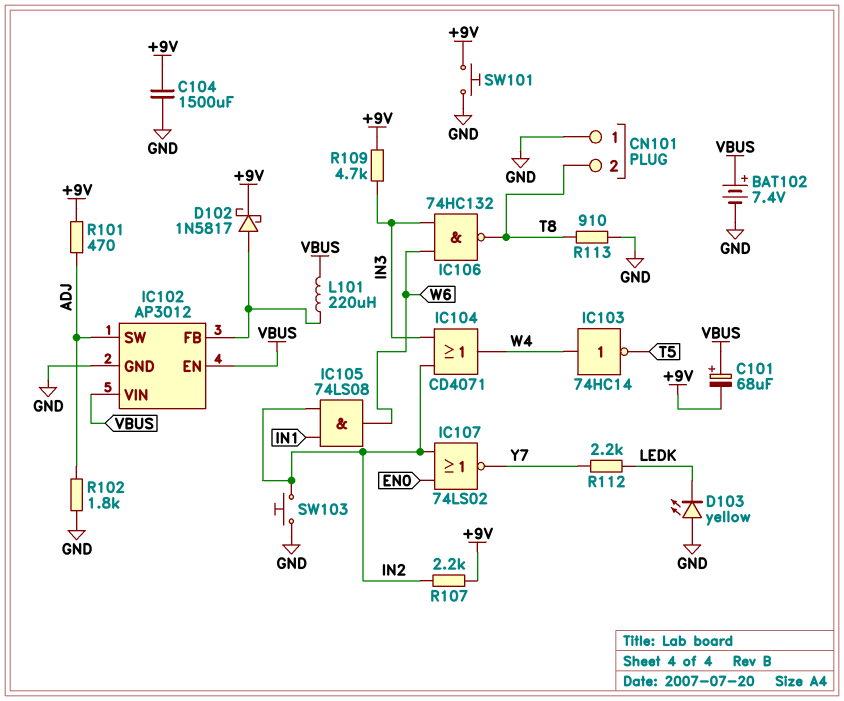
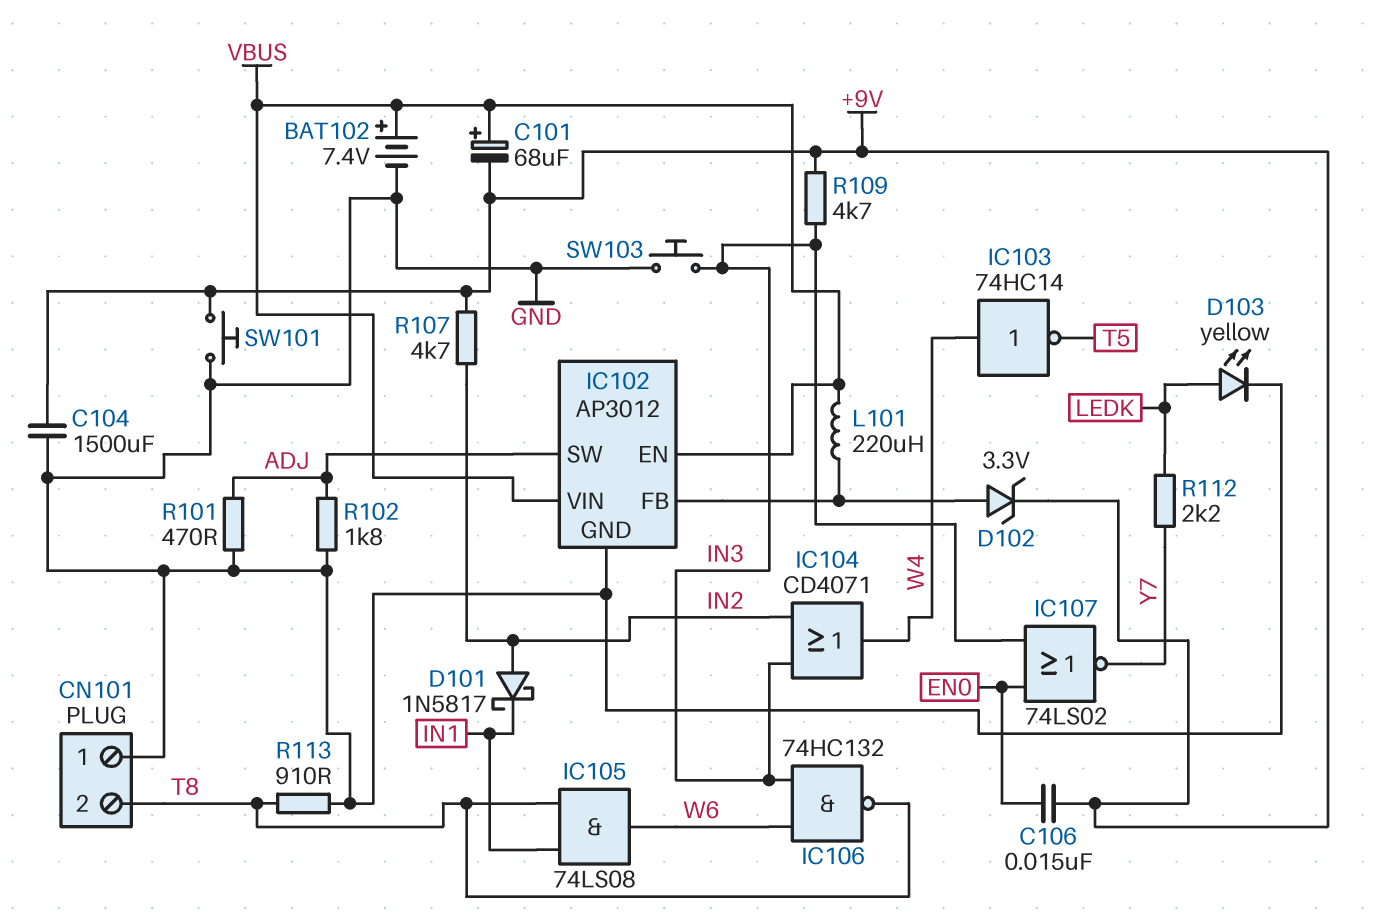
C106: none -> 15nF (+9V, EN0)
D101: none -> schottky 1N5817 (A IN2, K IN1)
D102: schottky 1N5817 (A IC102/FB, K +9V) -> zener 3.3V (A IC102/FB, K +9V)
D103: LED yellow (A GND, K LEDK) -> LED yellow (A LEDK, K GND)
IC105: AND 74LS08 (in IN1, in IN2, out W6) -> AND 74LS08 (in IN1, in T8, out W6)
IC107: NOR 74LS02 (in EN0, in IN2, out Y7) -> NOR 74LS02 (in EN0, in IN3, out Y7)
R101: 470 (+9V, ADJ) -> 470 (ADJ, GND)
R107: 2.2k (+9V, IN2) -> 4.7k (+9V, IN2)
SW103: button (GND, IN2) -> button (GND, IN3)

